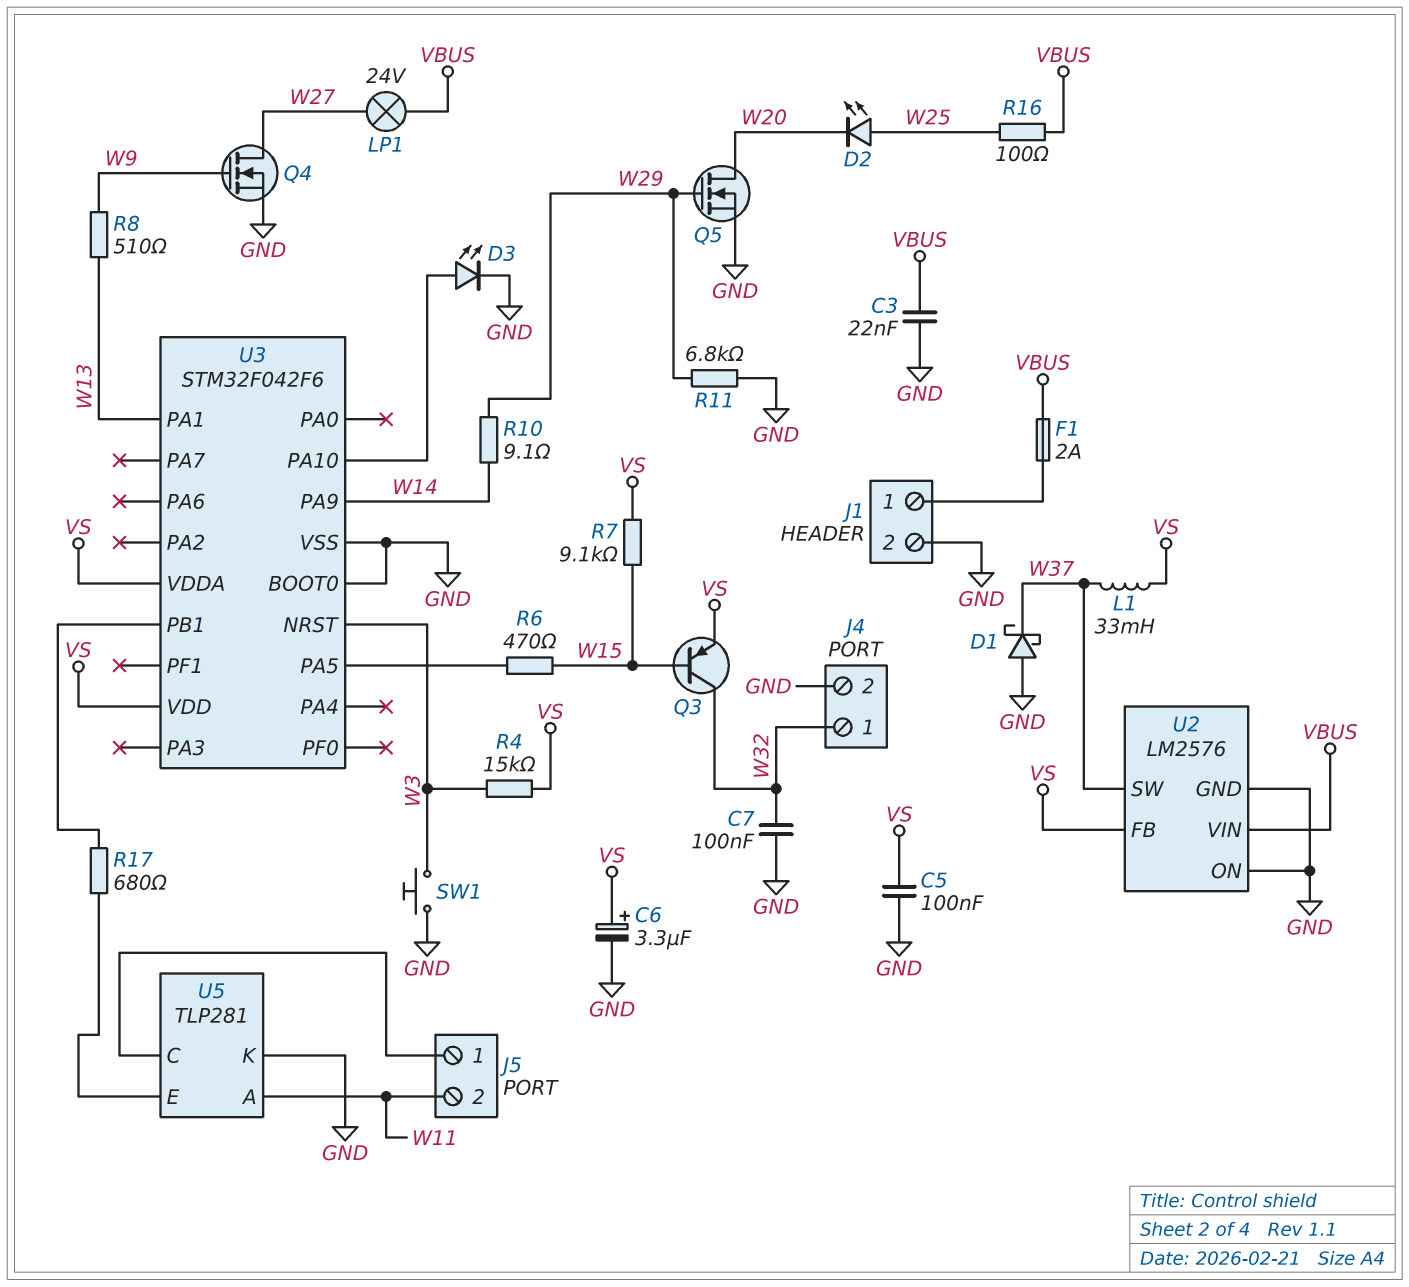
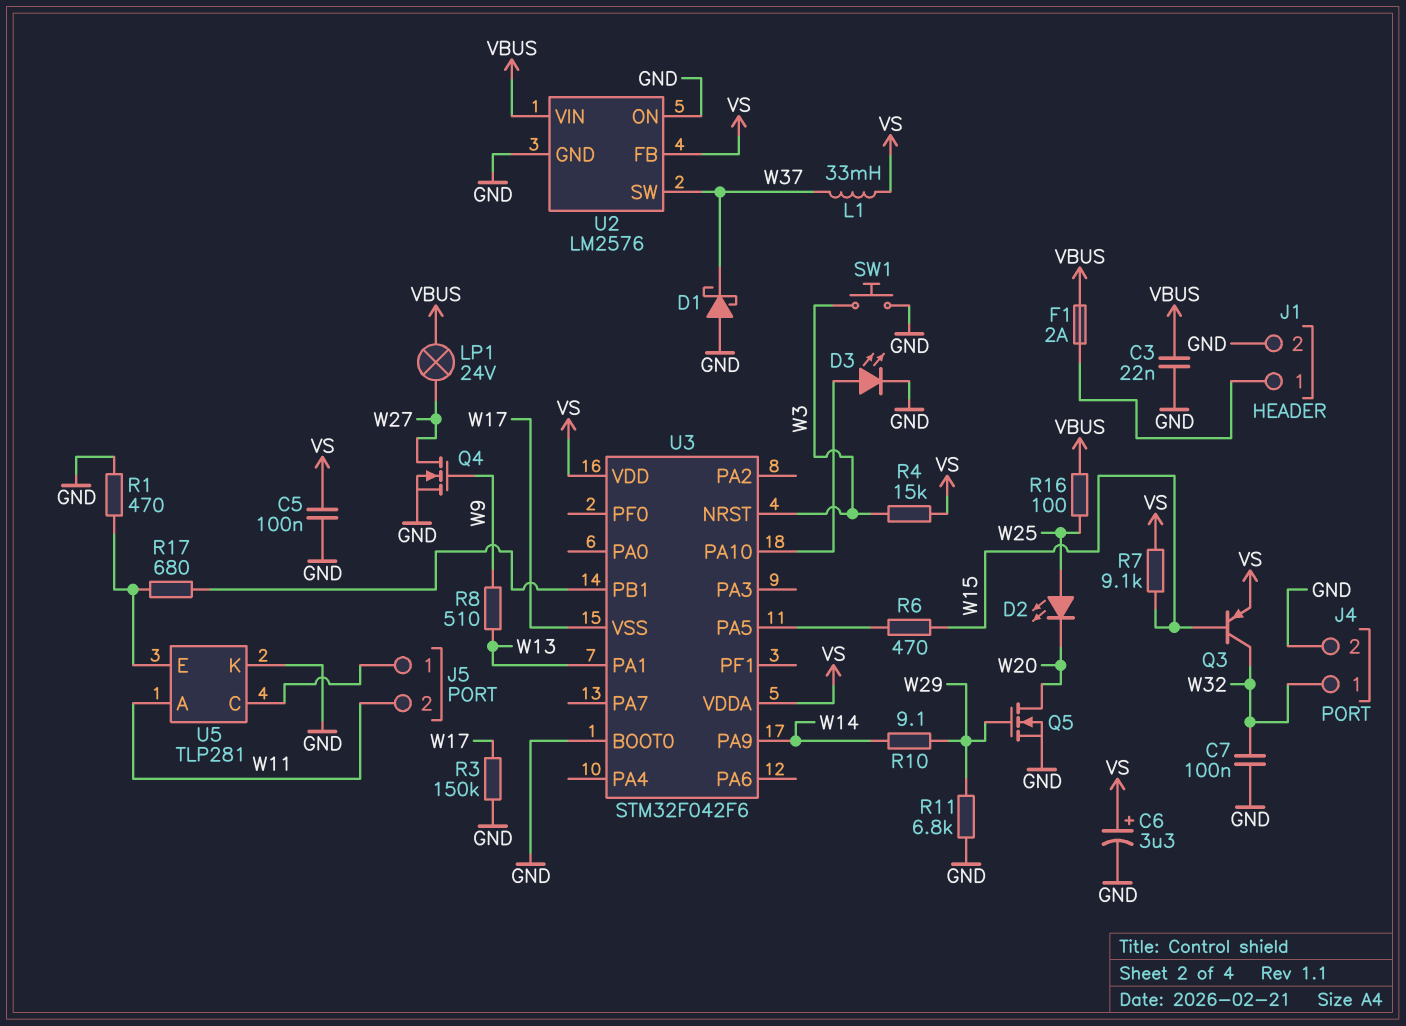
R1: none -> 470 (GND, U5/E)
R3: none -> 150k (GND, W17)
U3 pin VSS: GND -> W17

